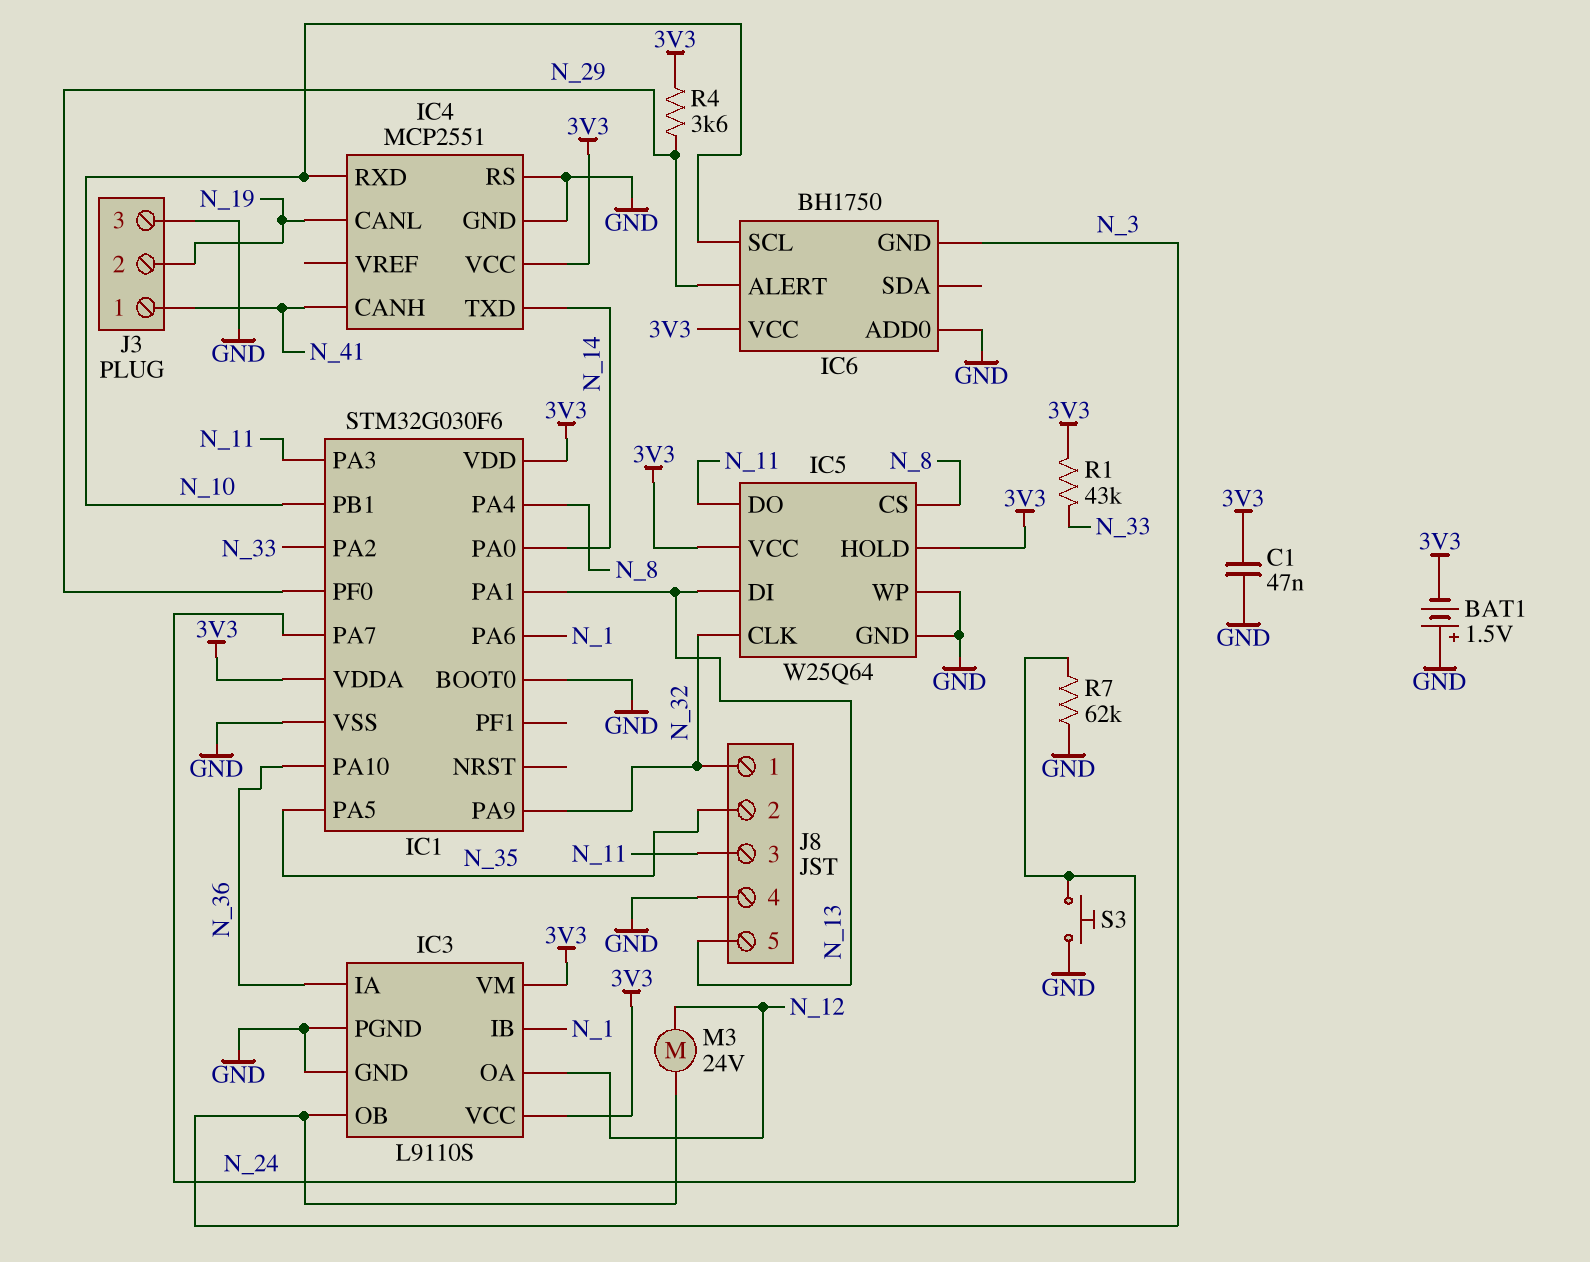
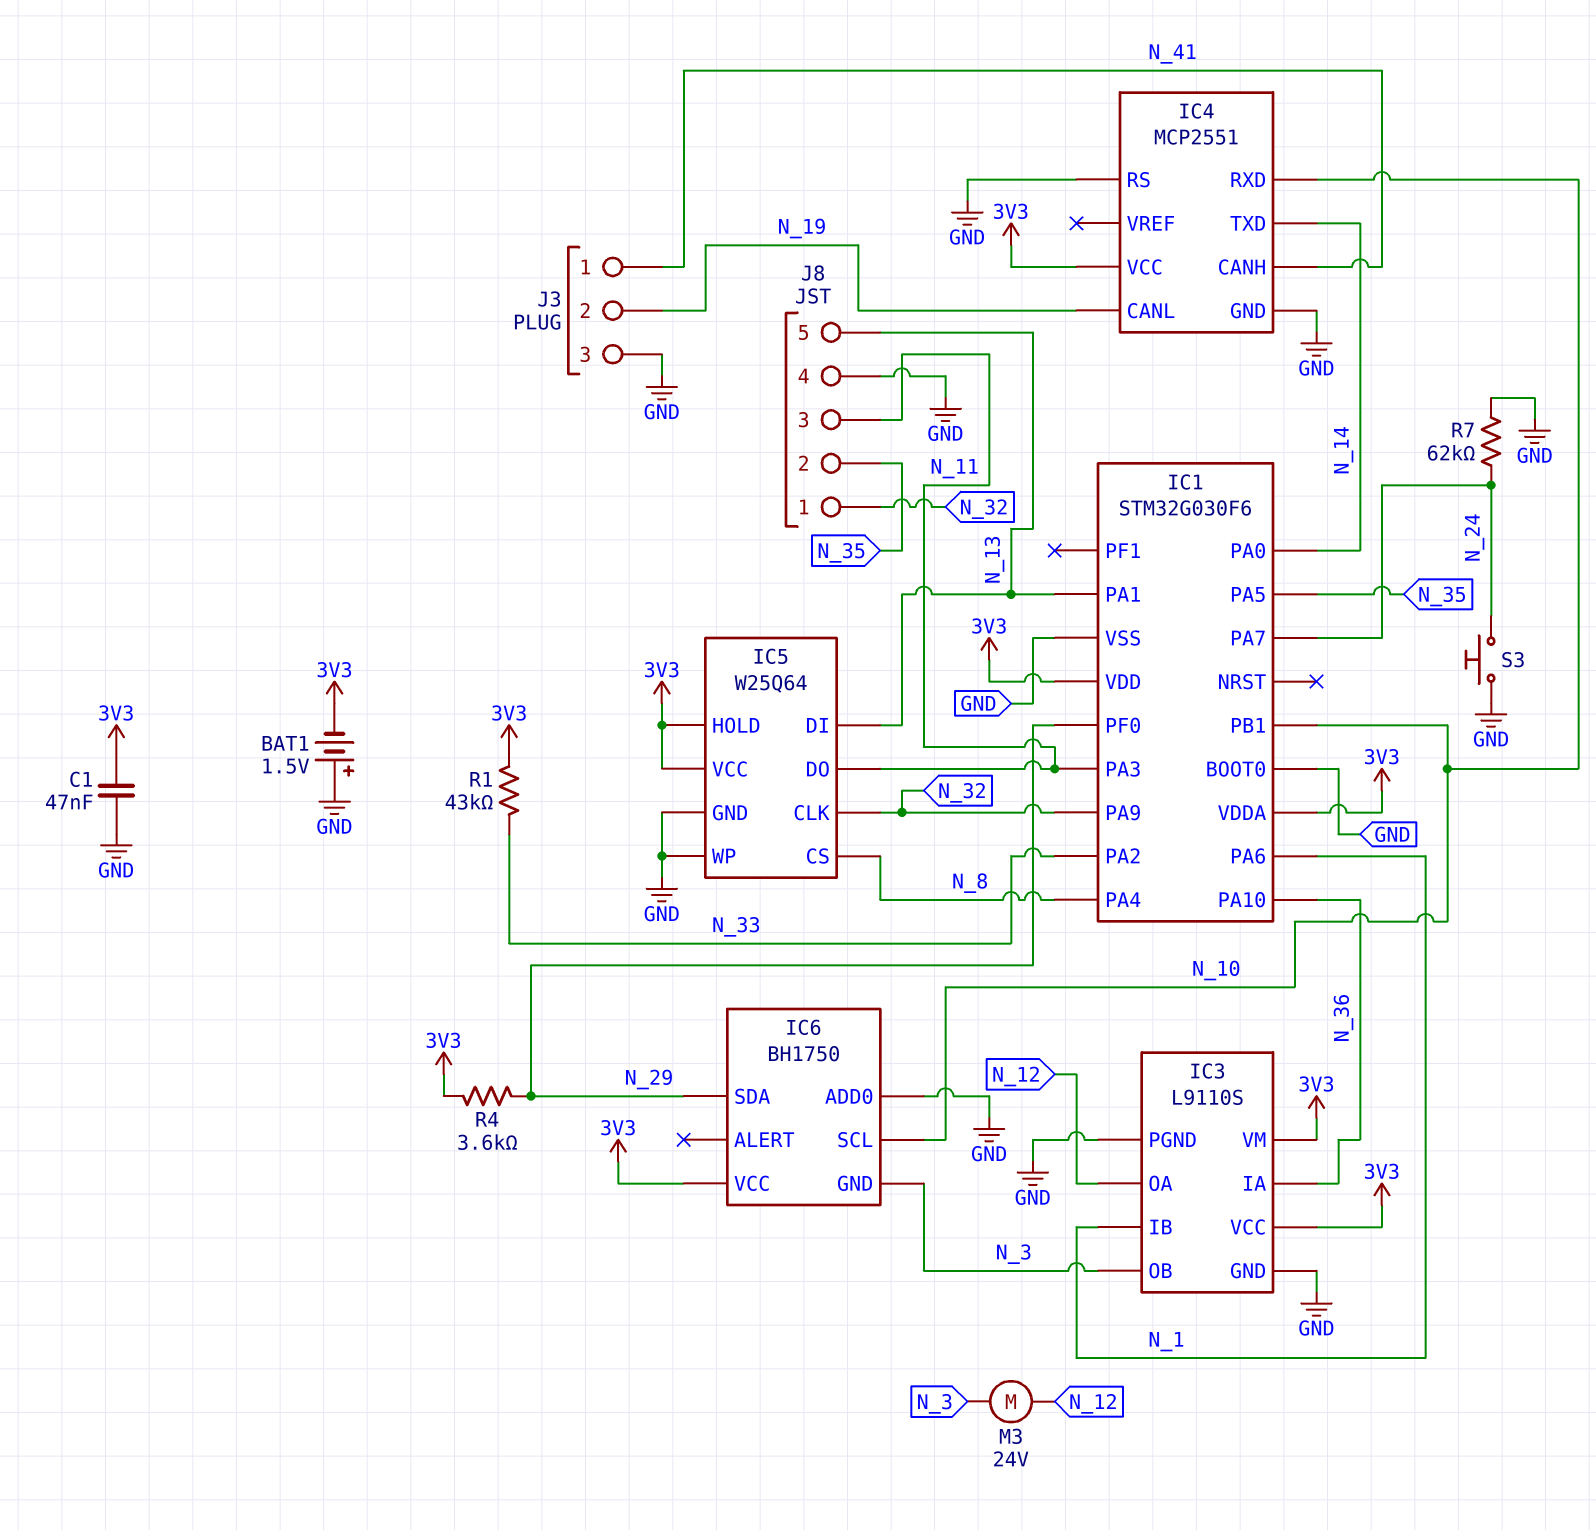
IC6 pin ALERT: N_29 -> none
IC6 pin SDA: none -> N_29

